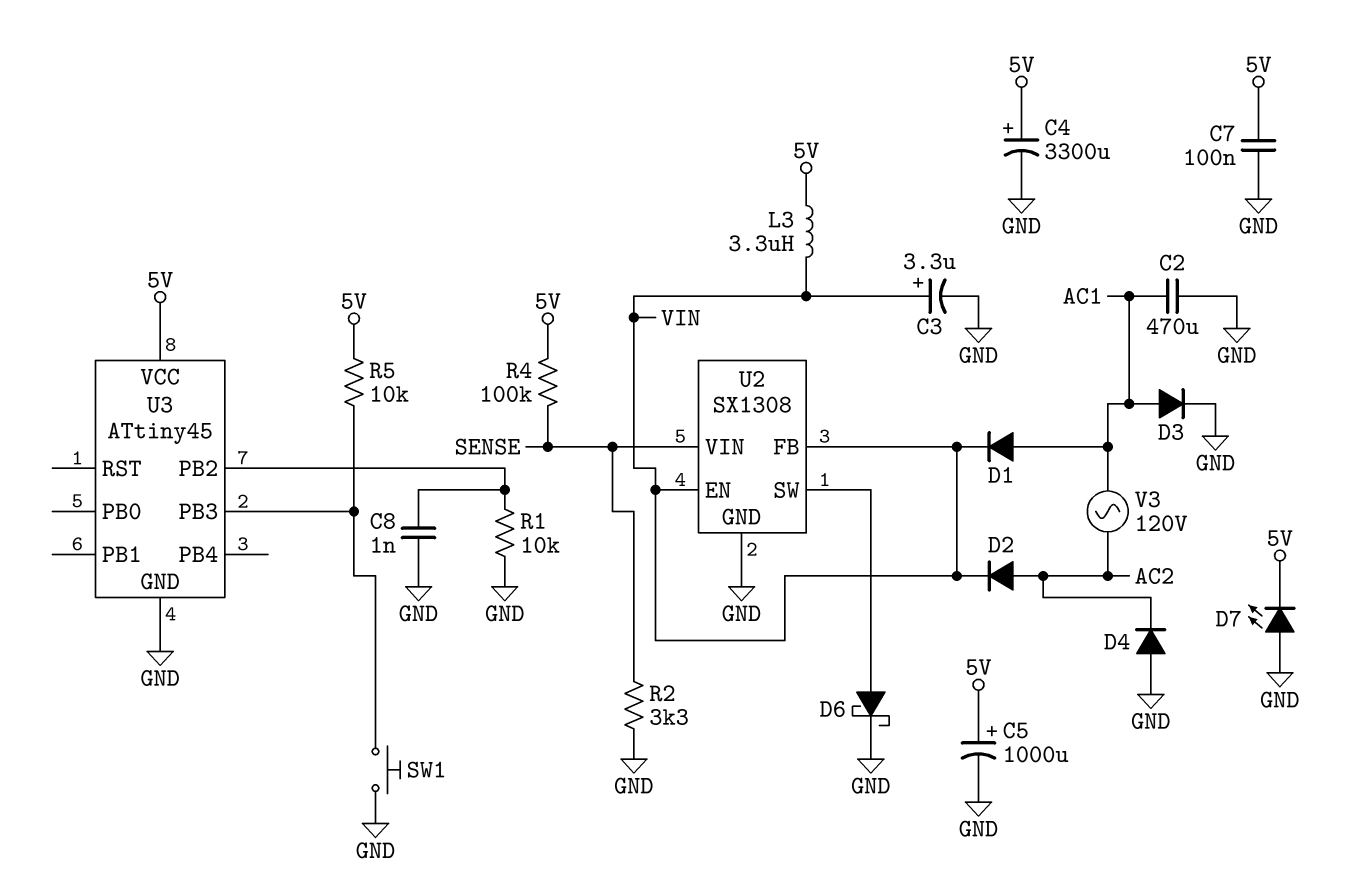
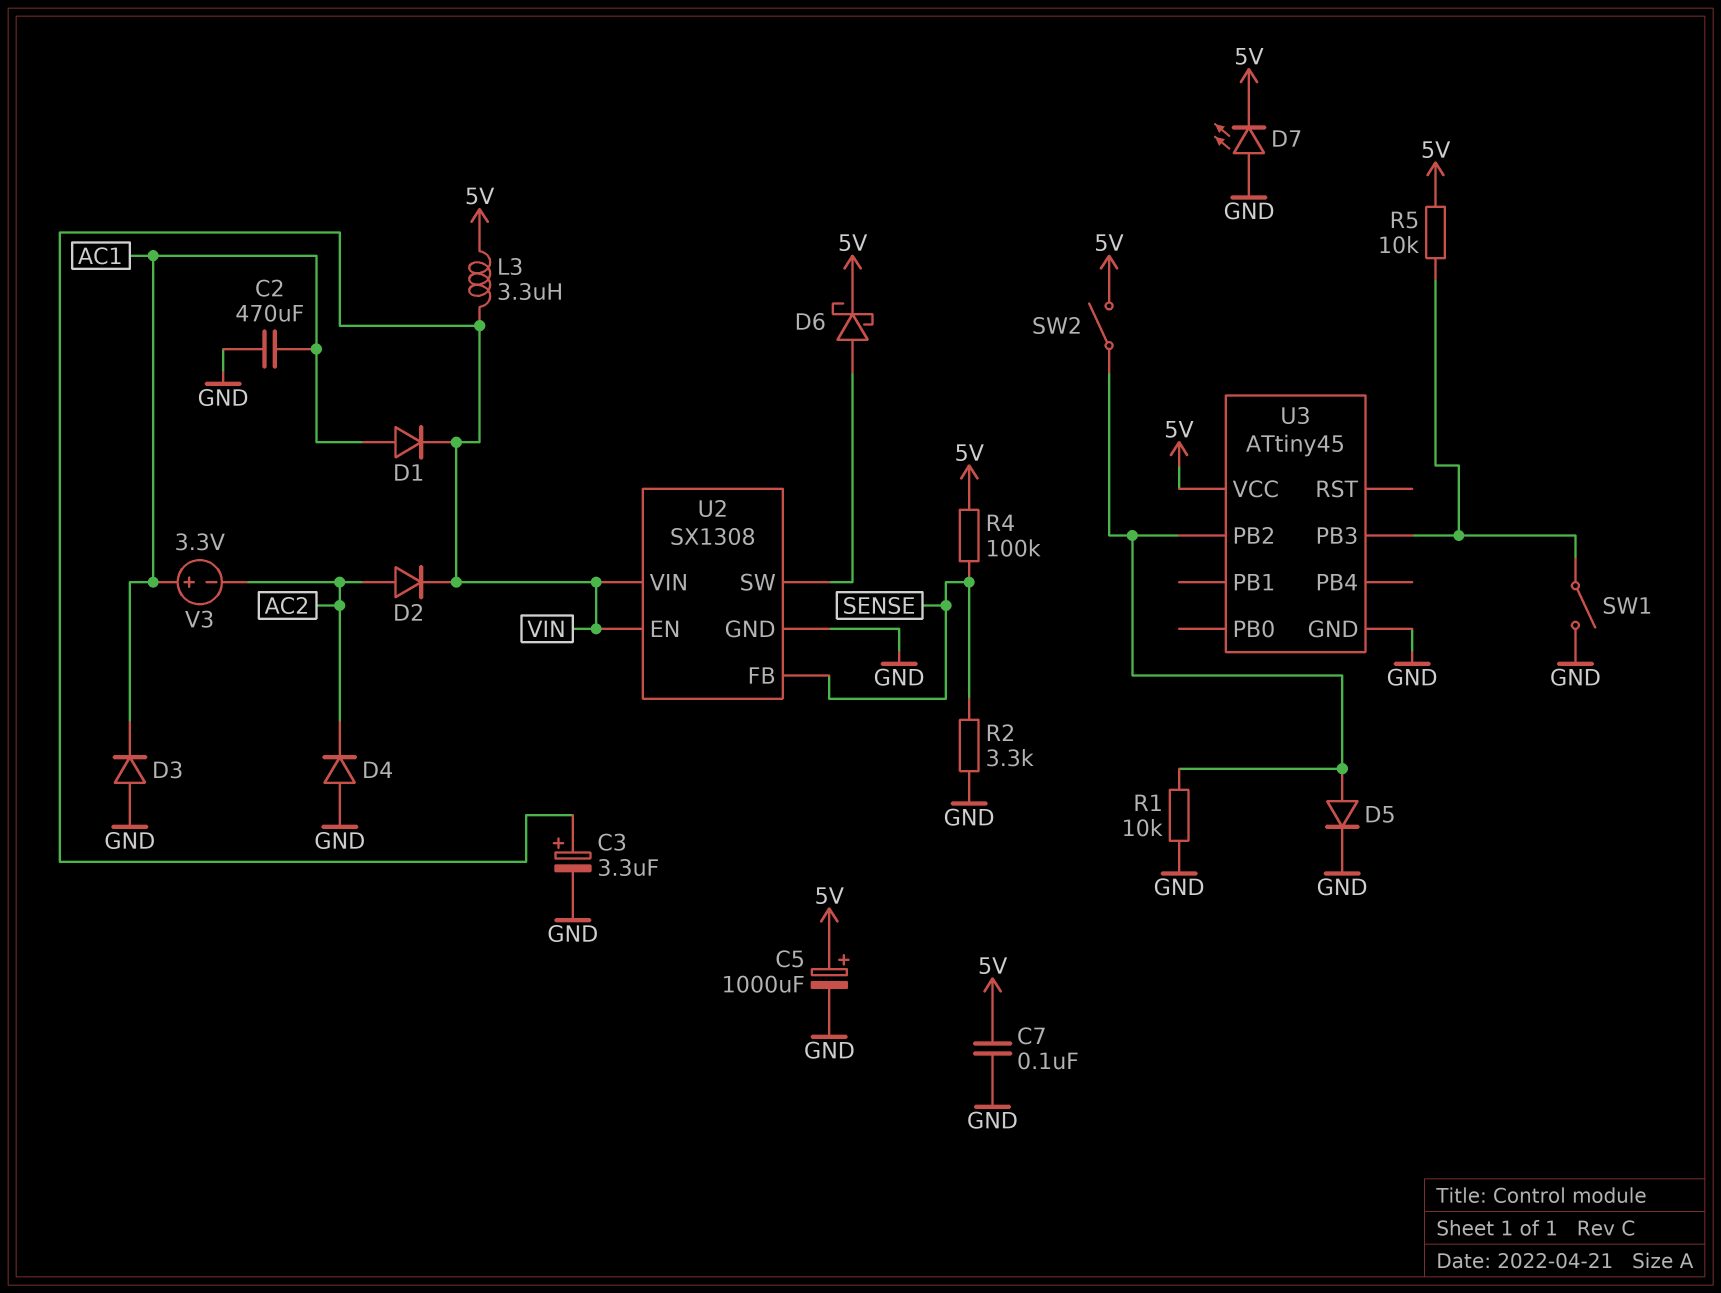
C4: 3300uF (plus 5V, minus GND) -> none
C8: 1nF (GND, U3/PB2) -> none
D3: diode (A AC1, K GND) -> diode (A GND, K AC1)
D5: none -> diode (A U3/PB2, K GND)
D6: schottky (A U2/SW, K GND) -> schottky (A U2/SW, K 5V)
SW1: button (GND, U3/PB3) -> switch (GND, U3/PB3)
SW2: none -> switch (5V, U3/PB2)
U2 pin FB: VIN -> SENSE
U2 pin VIN: SENSE -> VIN
V3: AC 120V (AC1, AC2) -> 3.3V (plus AC1, minus AC2)

